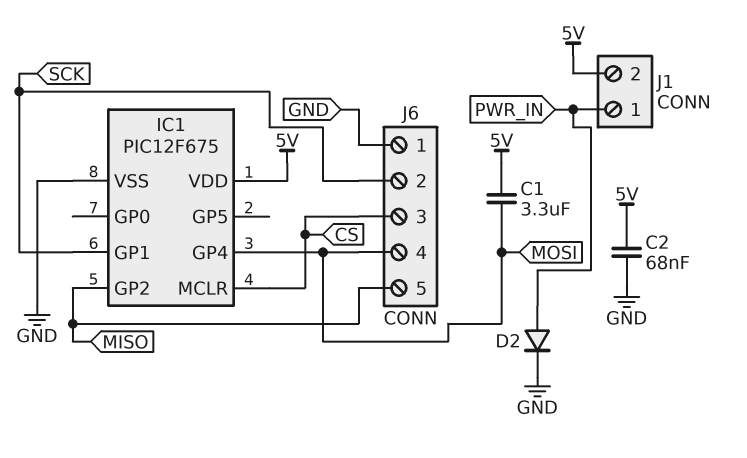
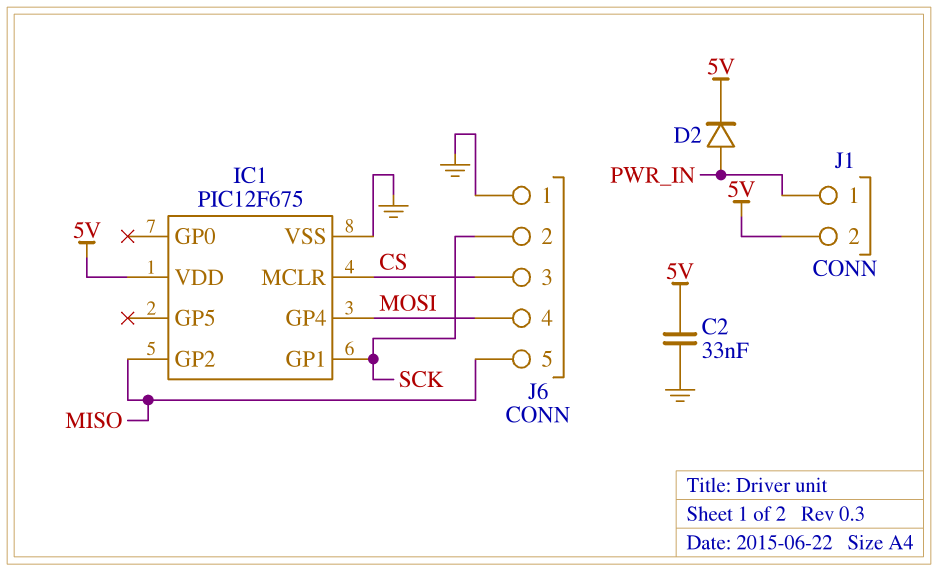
C1: 3.3uF (5V, MOSI) -> none
C2: 68nF (5V, GND) -> 33nF (5V, GND)
D2: diode (A PWR_IN, K GND) -> diode (A PWR_IN, K 5V)

